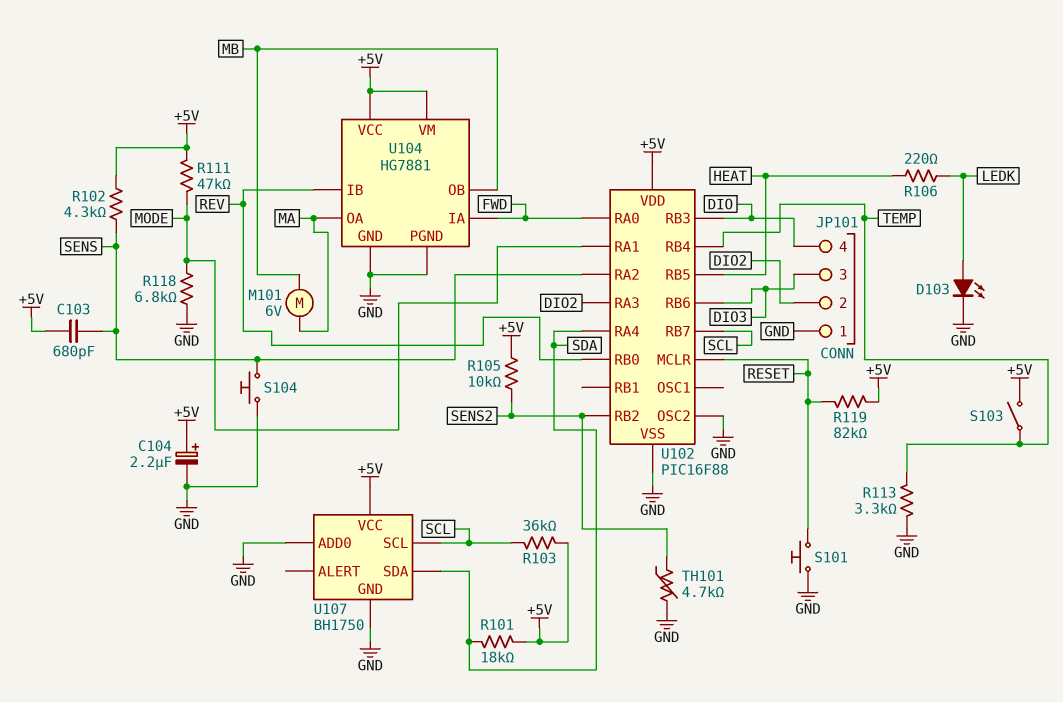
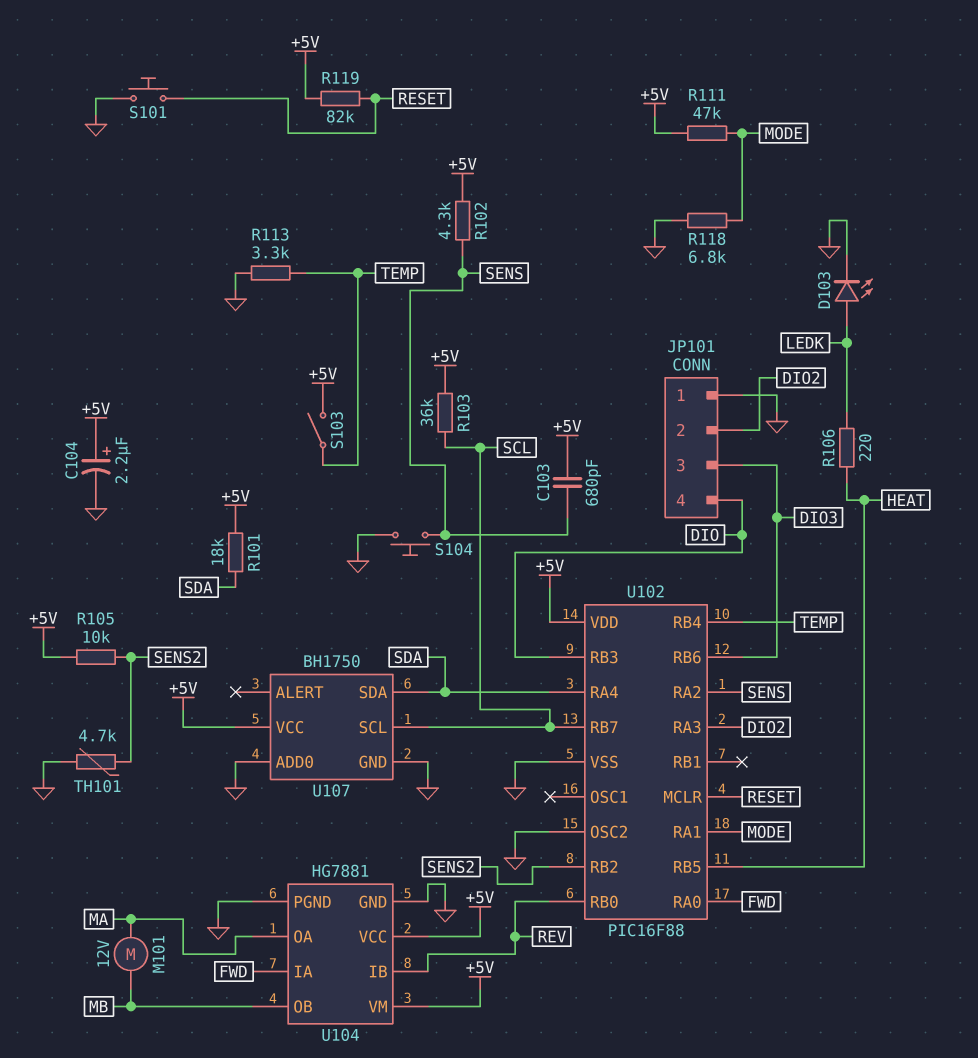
M101: motor 6V (MA, MB) -> motor 12V (MA, MB)

